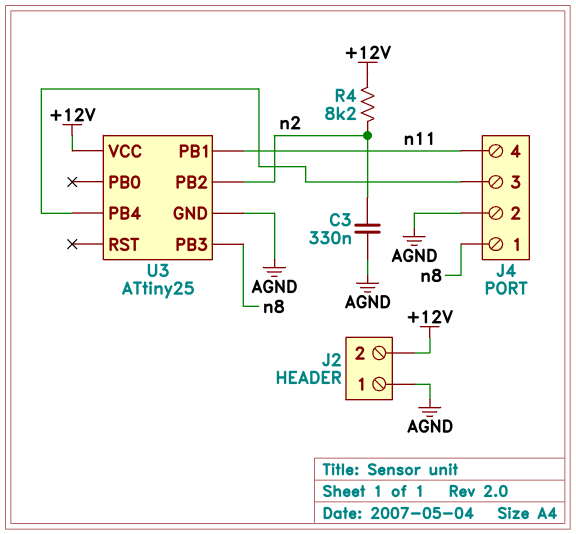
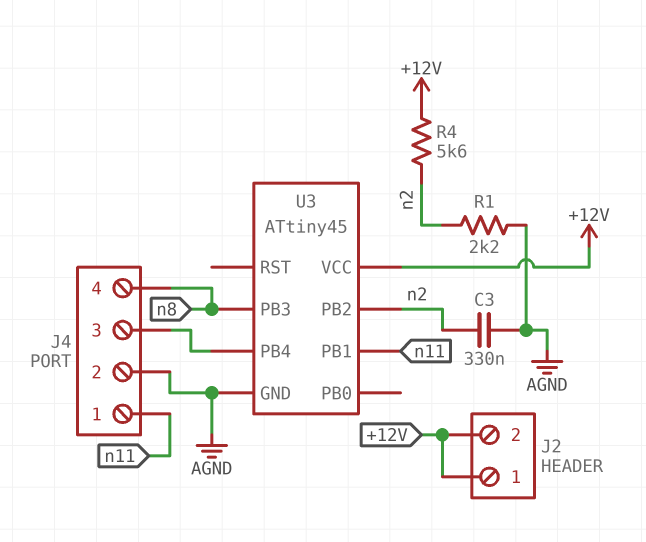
J2 pin 1: AGND -> +12V
J4 pin 1: n8 -> n11
J4 pin 4: n11 -> n8
R1: none -> 2.2k (AGND, n2)
R4: 8.2k (+12V, n2) -> 5.6k (+12V, n2)
U3: ATtiny25 -> ATtiny45

